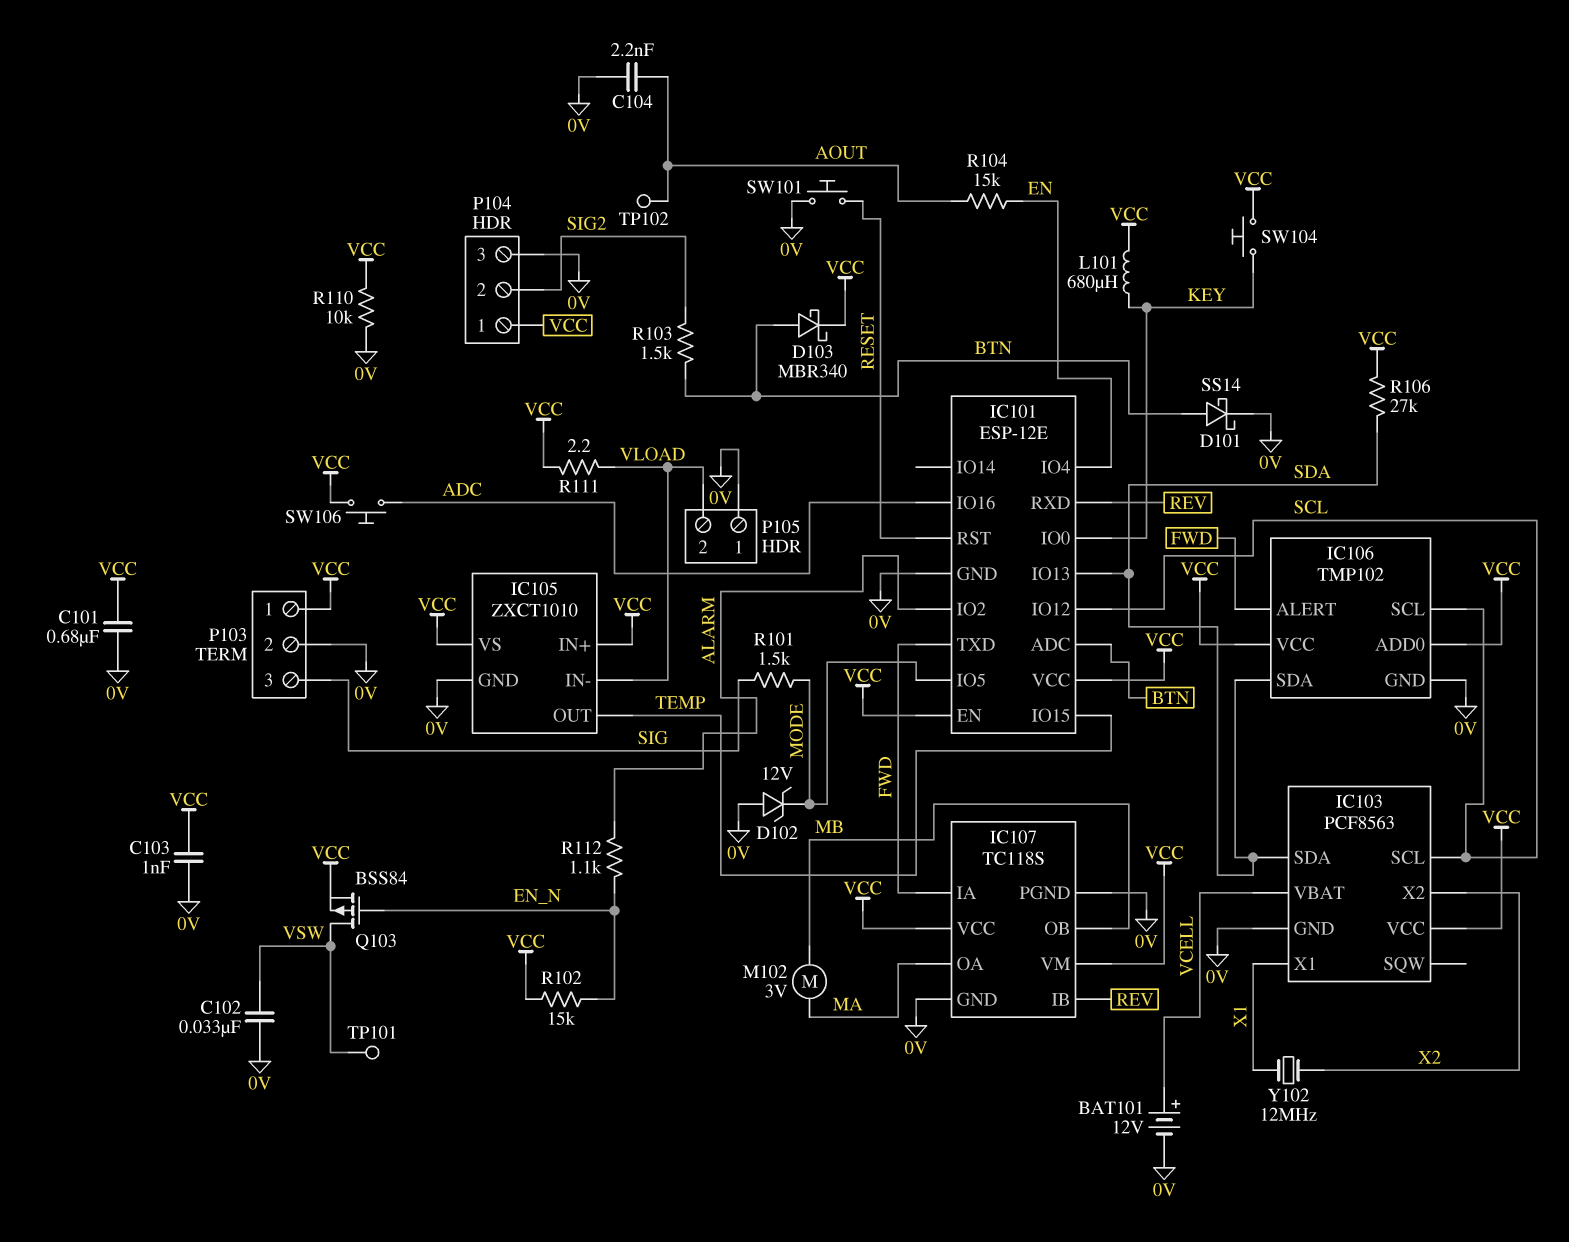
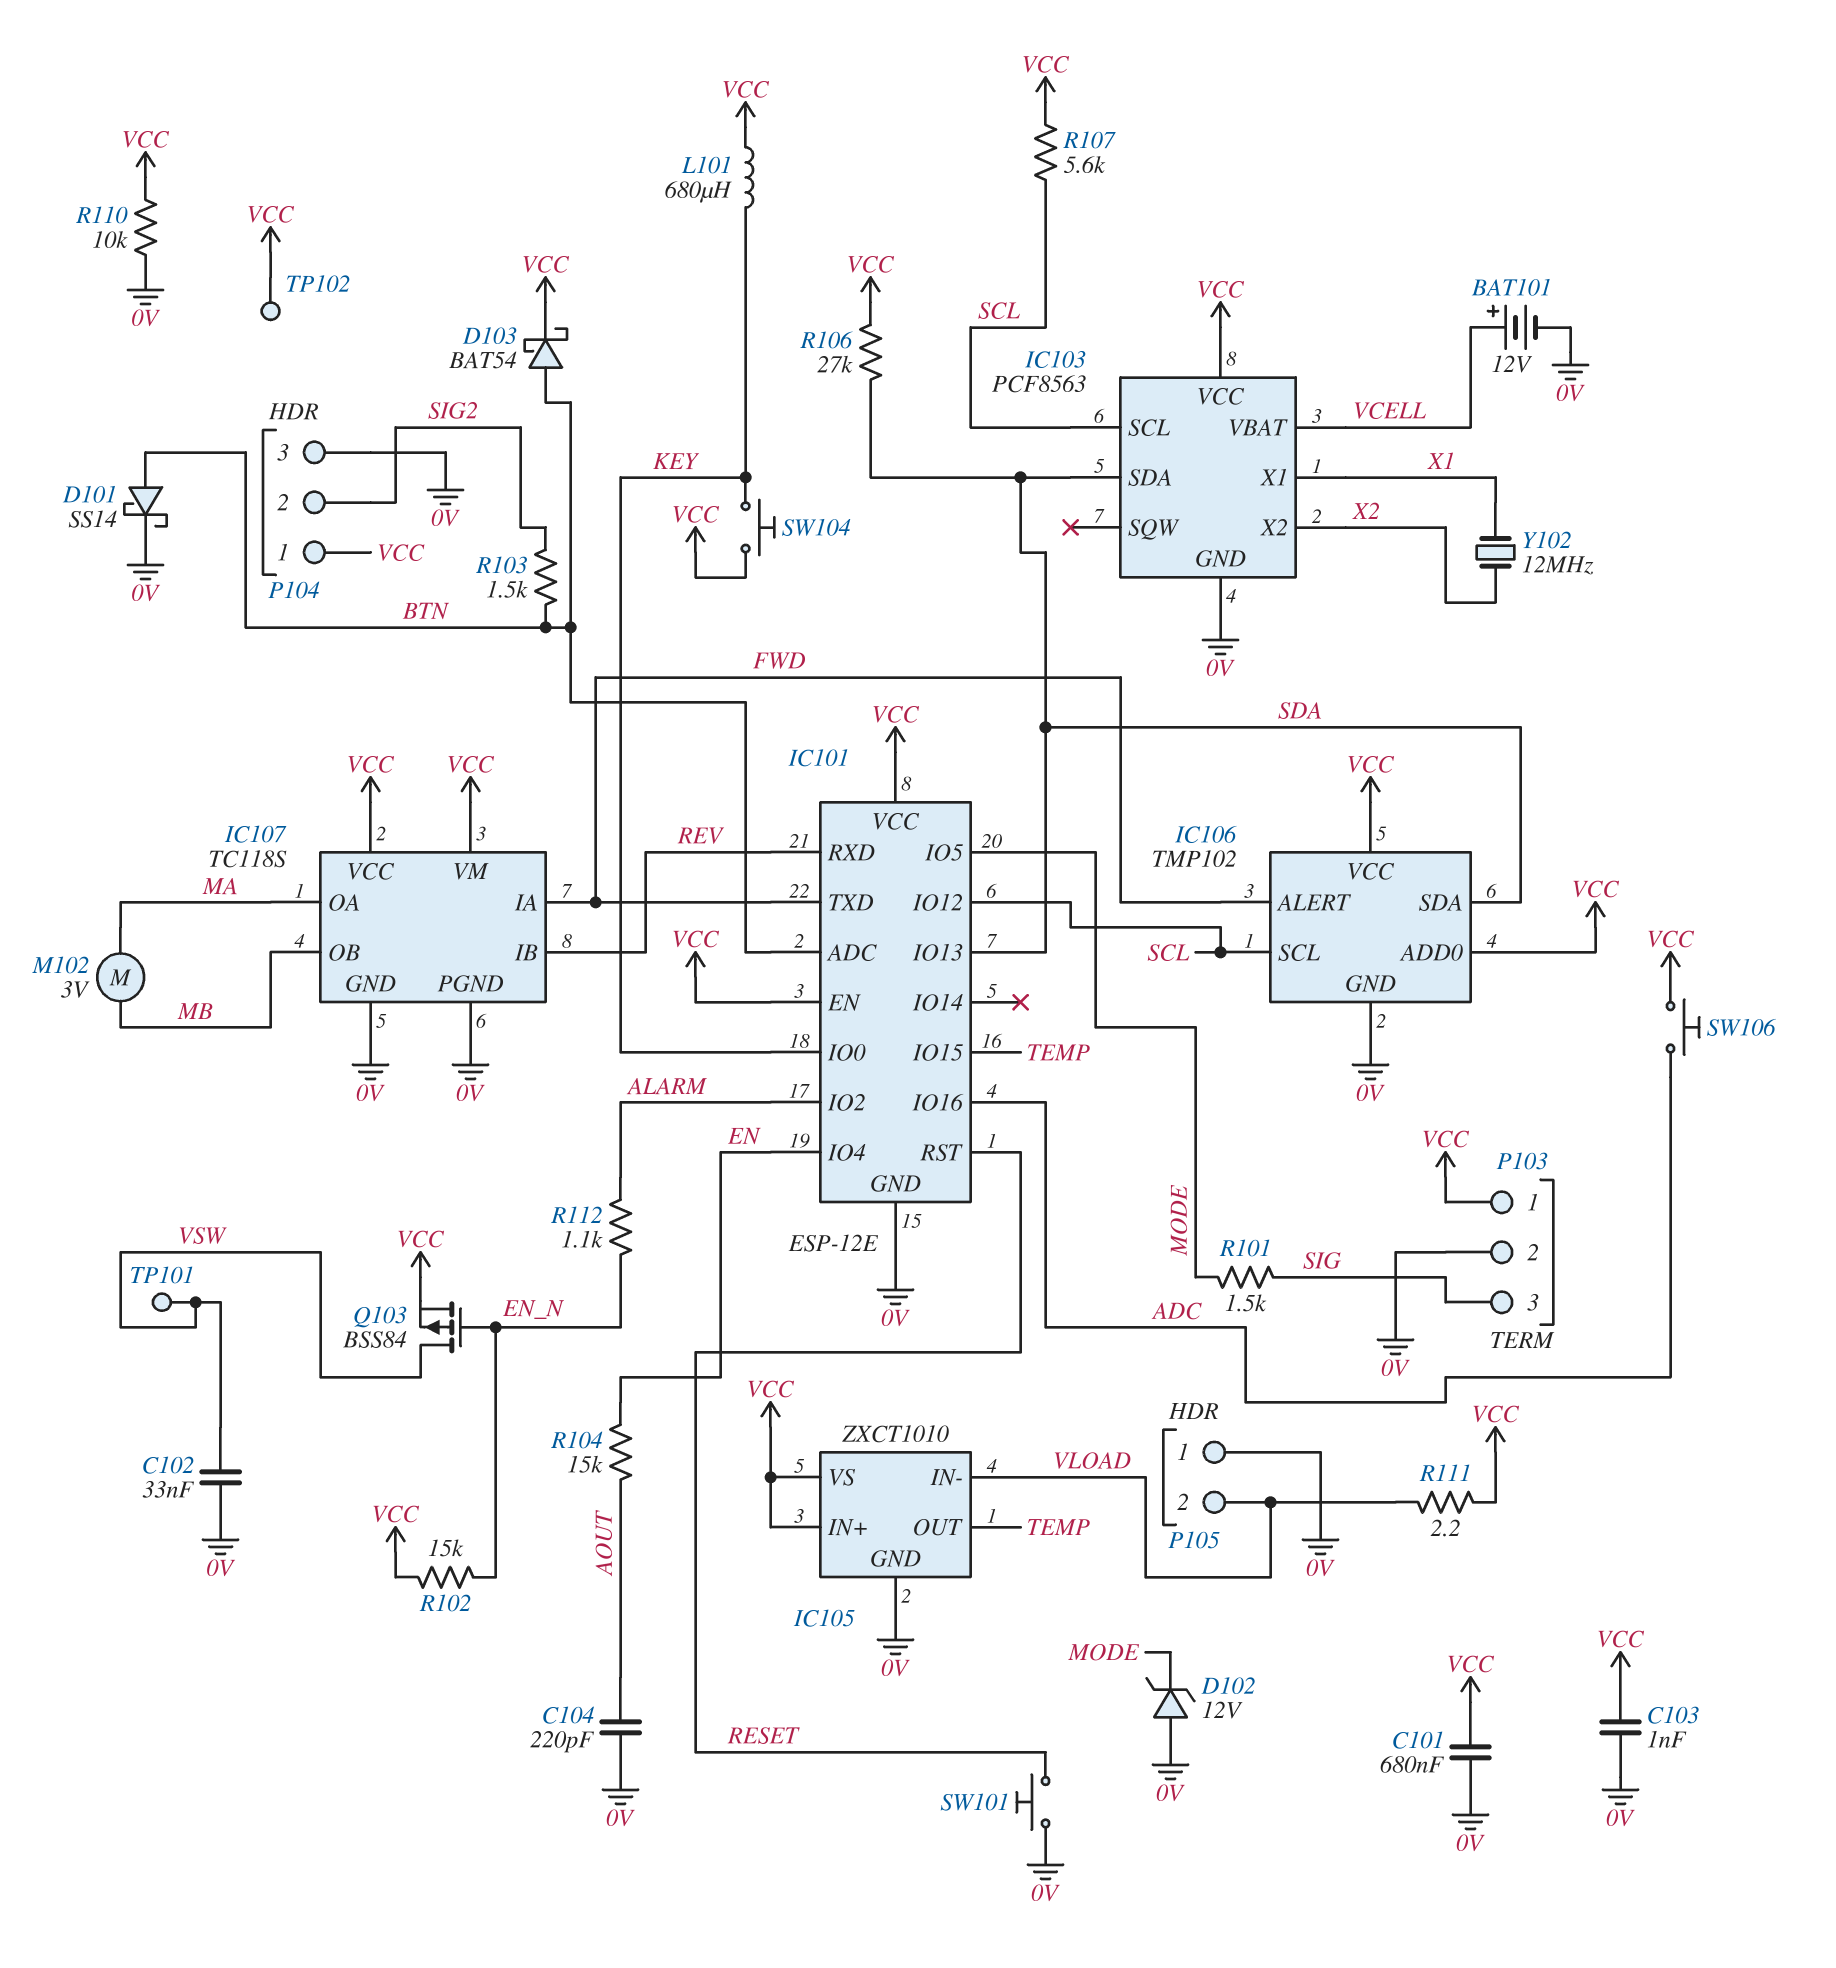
C104: 2.2nF (0V, AOUT) -> 220pF (0V, AOUT)
D103: schottky MBR340 (A BTN, K VCC) -> schottky BAT54 (A BTN, K VCC)
R107: none -> 5.6k (SCL, VCC)
TP102: test point (AOUT) -> test point (VCC)

